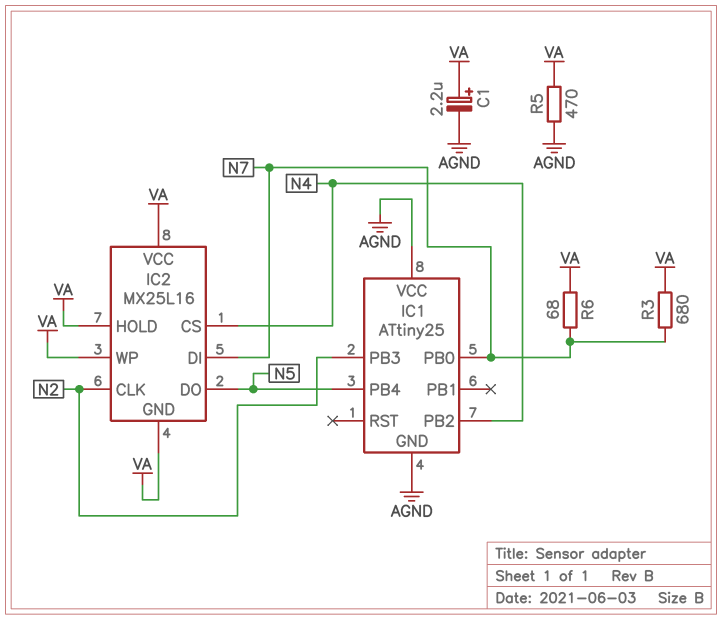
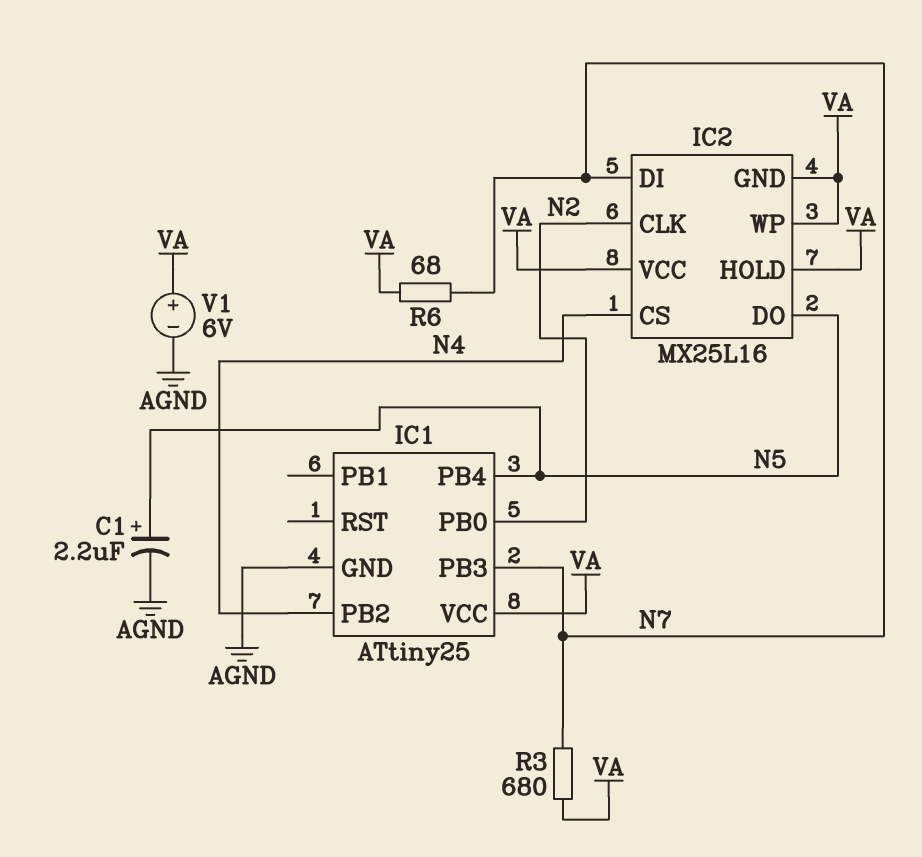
C1: 2.2uF (plus VA, minus AGND) -> 2.2uF (plus N5, minus AGND)
IC1 pin PB0: N7 -> N2
IC1 pin PB3: N2 -> N7
IC1 pin VCC: AGND -> VA
R5: 470 (AGND, VA) -> none
V1: none -> 6V (plus VA, minus AGND)

